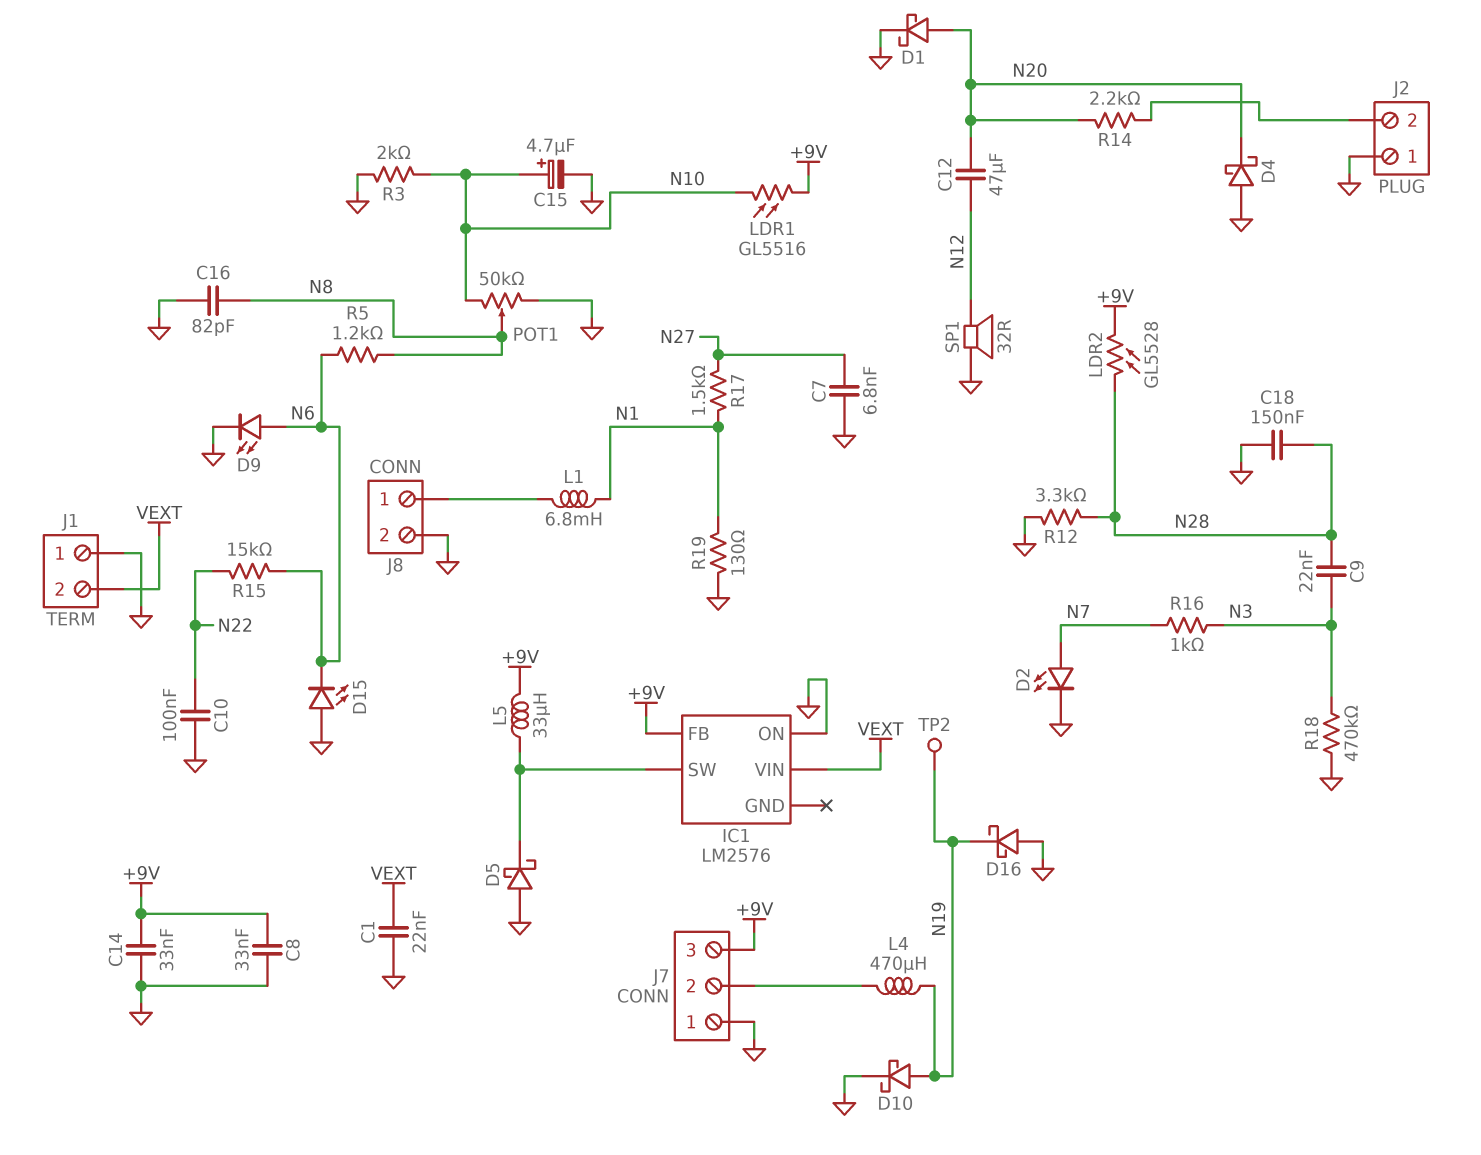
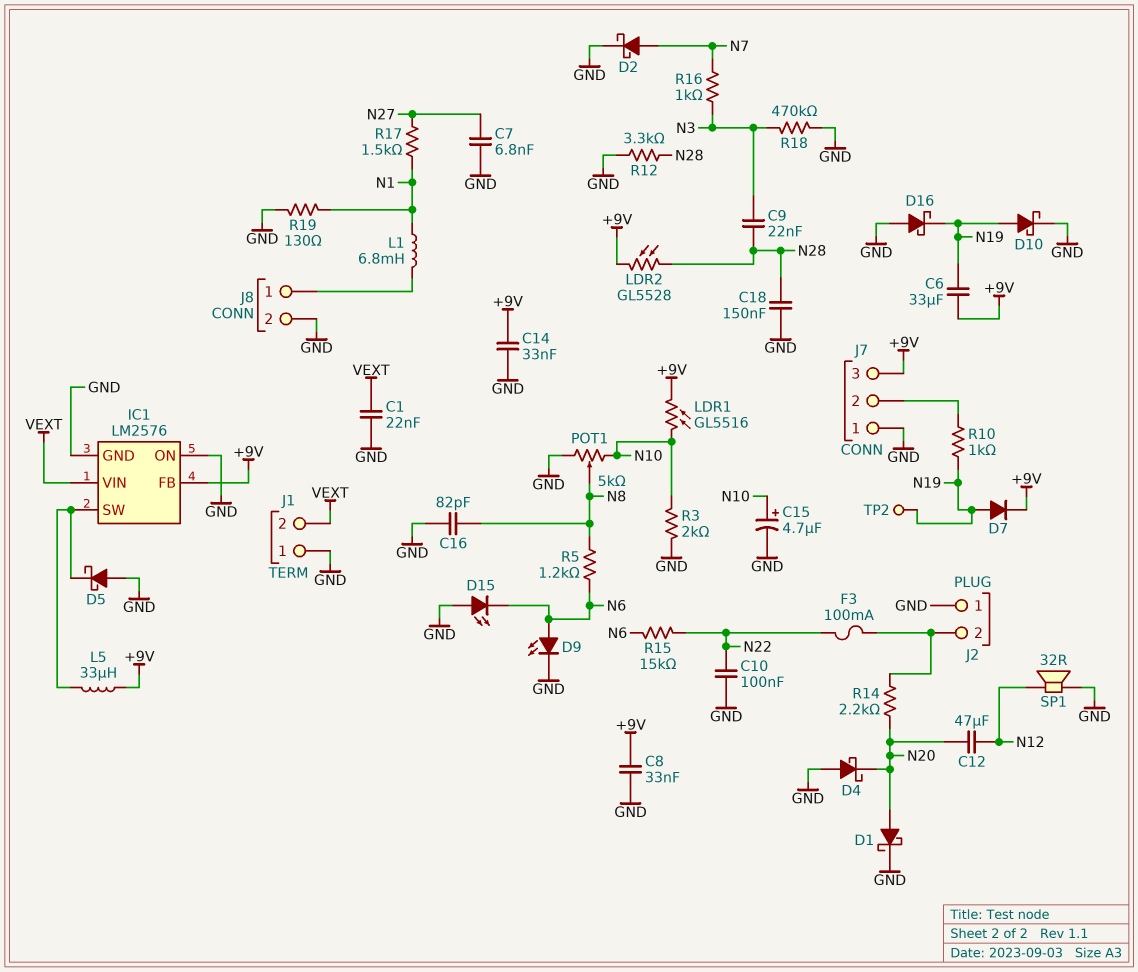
C6: none -> 33uF (+9V, N19)
D2: LED (A N7, K GND) -> schottky (A N7, K GND)
D7: none -> diode (A N19, K +9V)
F3: none -> 100mA (J2/2, N22)
IC1 pin GND: none -> GND
L4: 470uH (J7/2, N19) -> none
POT1: 50k (GND, N10, wiper N8) -> 5k (GND, N10, wiper N8)
R10: none -> 1k (J7/2, N19)

